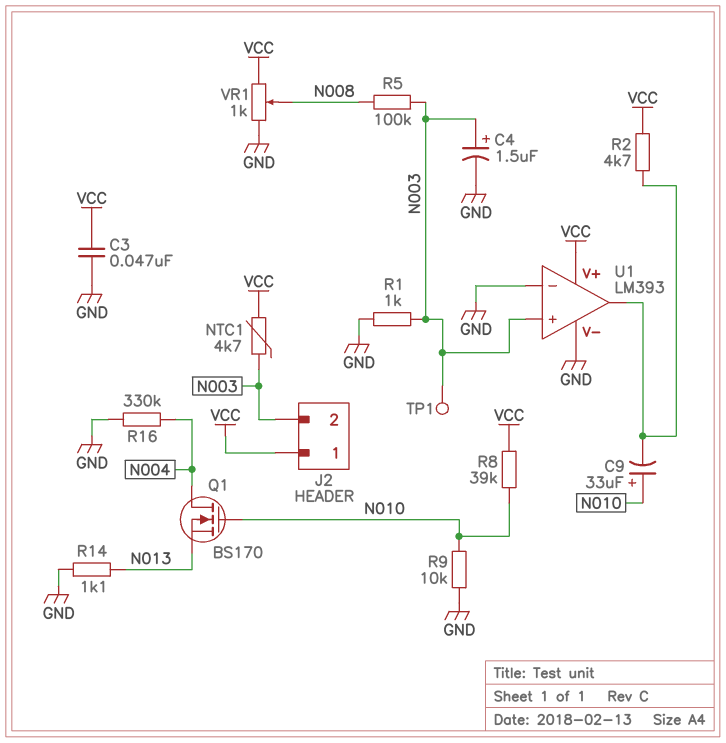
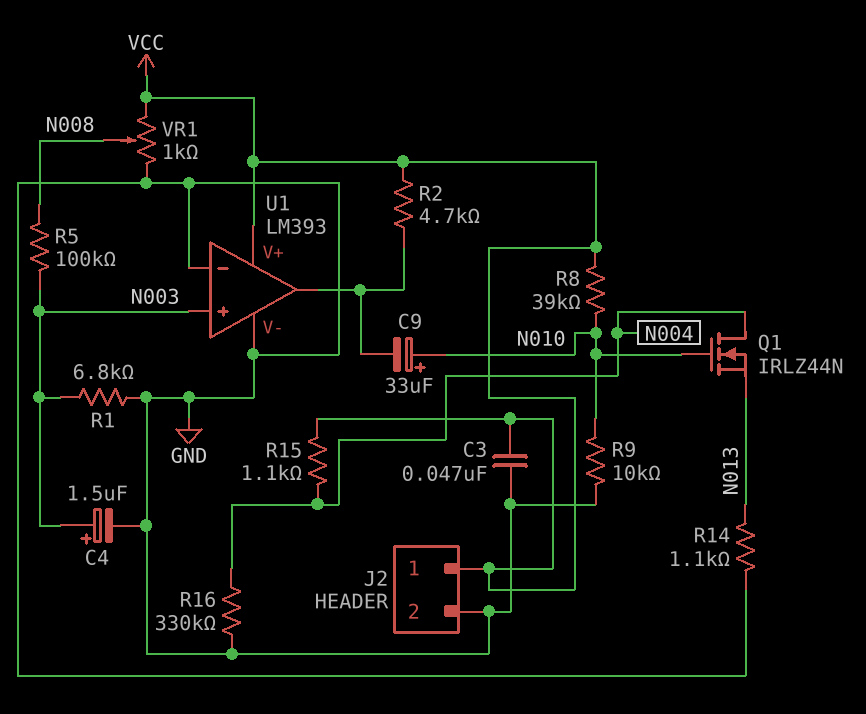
J2 pin 2: N003 -> GND
NTC1: 4.7k (N003, VCC) -> none
Q1: NMOS BS170 (G N010, D N004, S N013) -> NMOS IRLZ44N (G N010, D N004, S N013)
R1: 1k (GND, N003) -> 6.8k (GND, N003)
R15: none -> 1.1k (N004, VCC)
TP1: test point (N003) -> none

